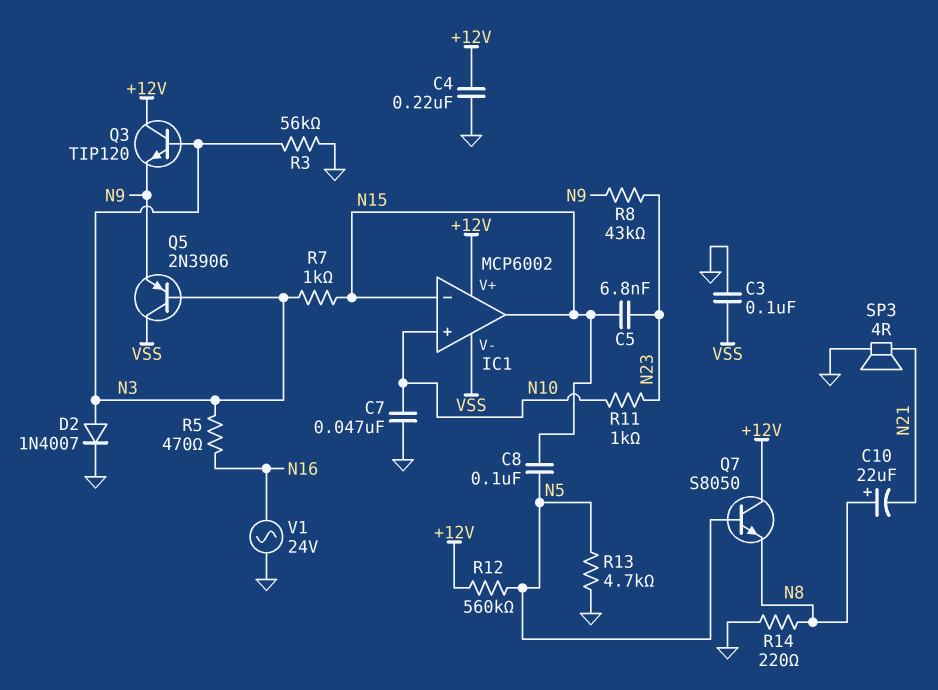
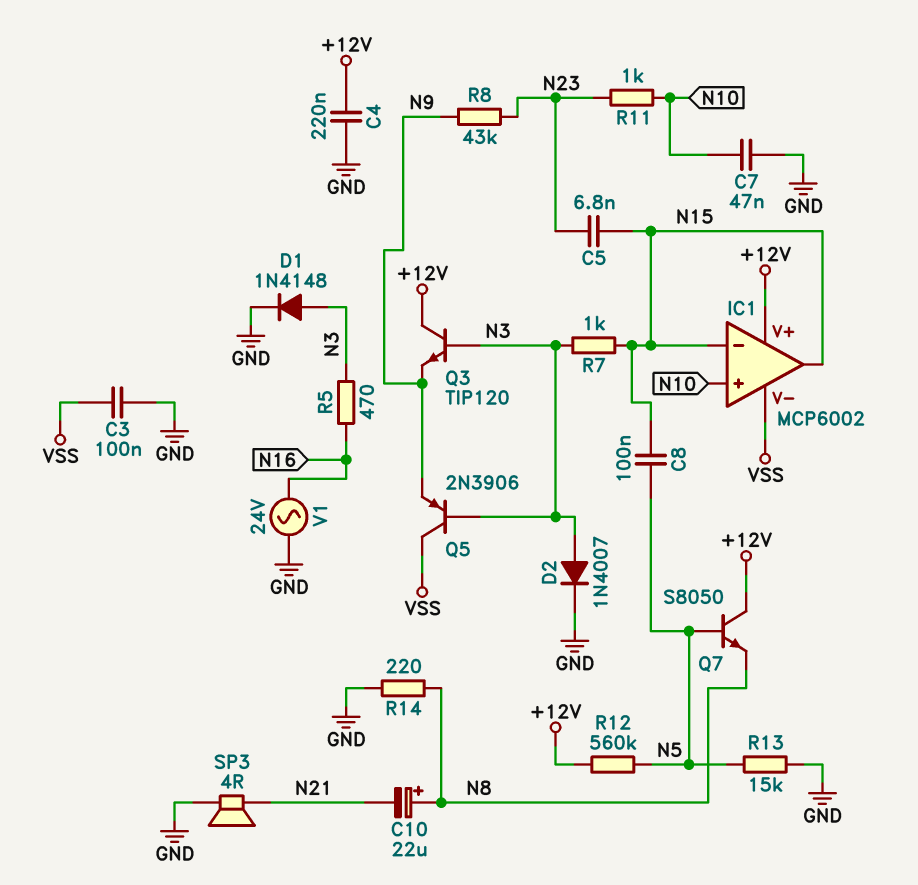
D1: none -> diode 1N4148 (A N3, K GND)
R3: 56k (GND, N3) -> none
R13: 4.7k (GND, N5) -> 15k (GND, N5)

